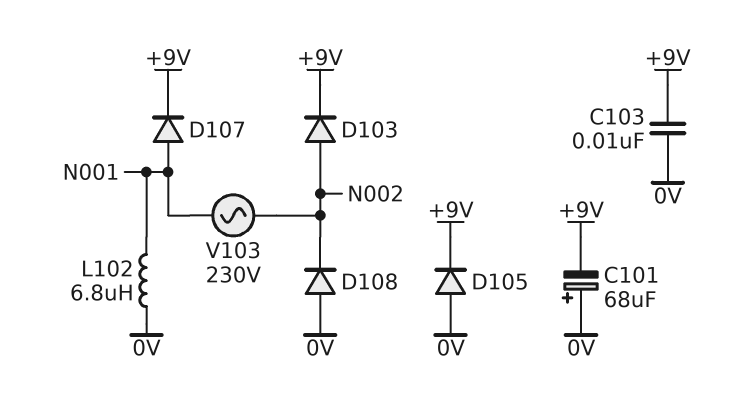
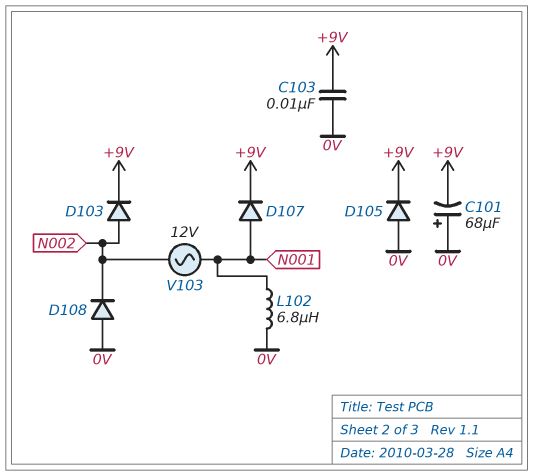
V103: AC 230V (N001, N002) -> AC 12V (N001, N002)

